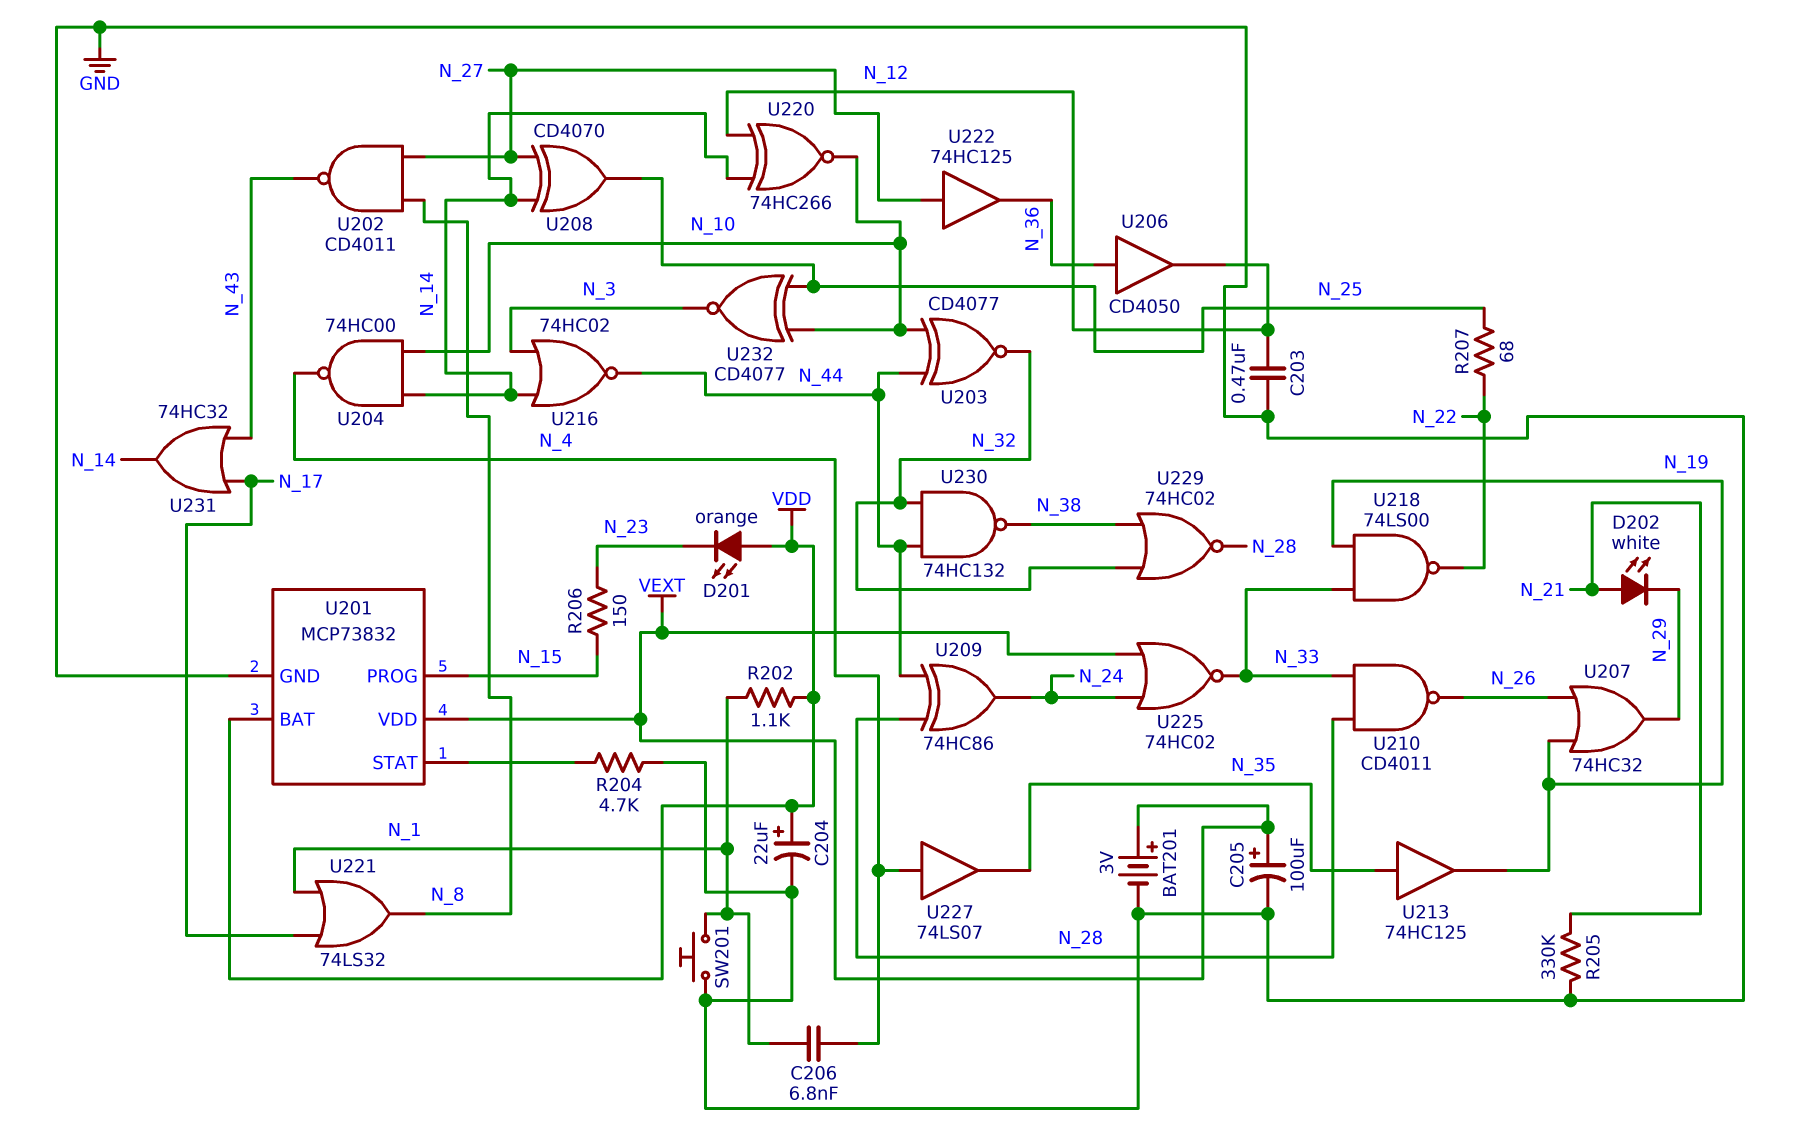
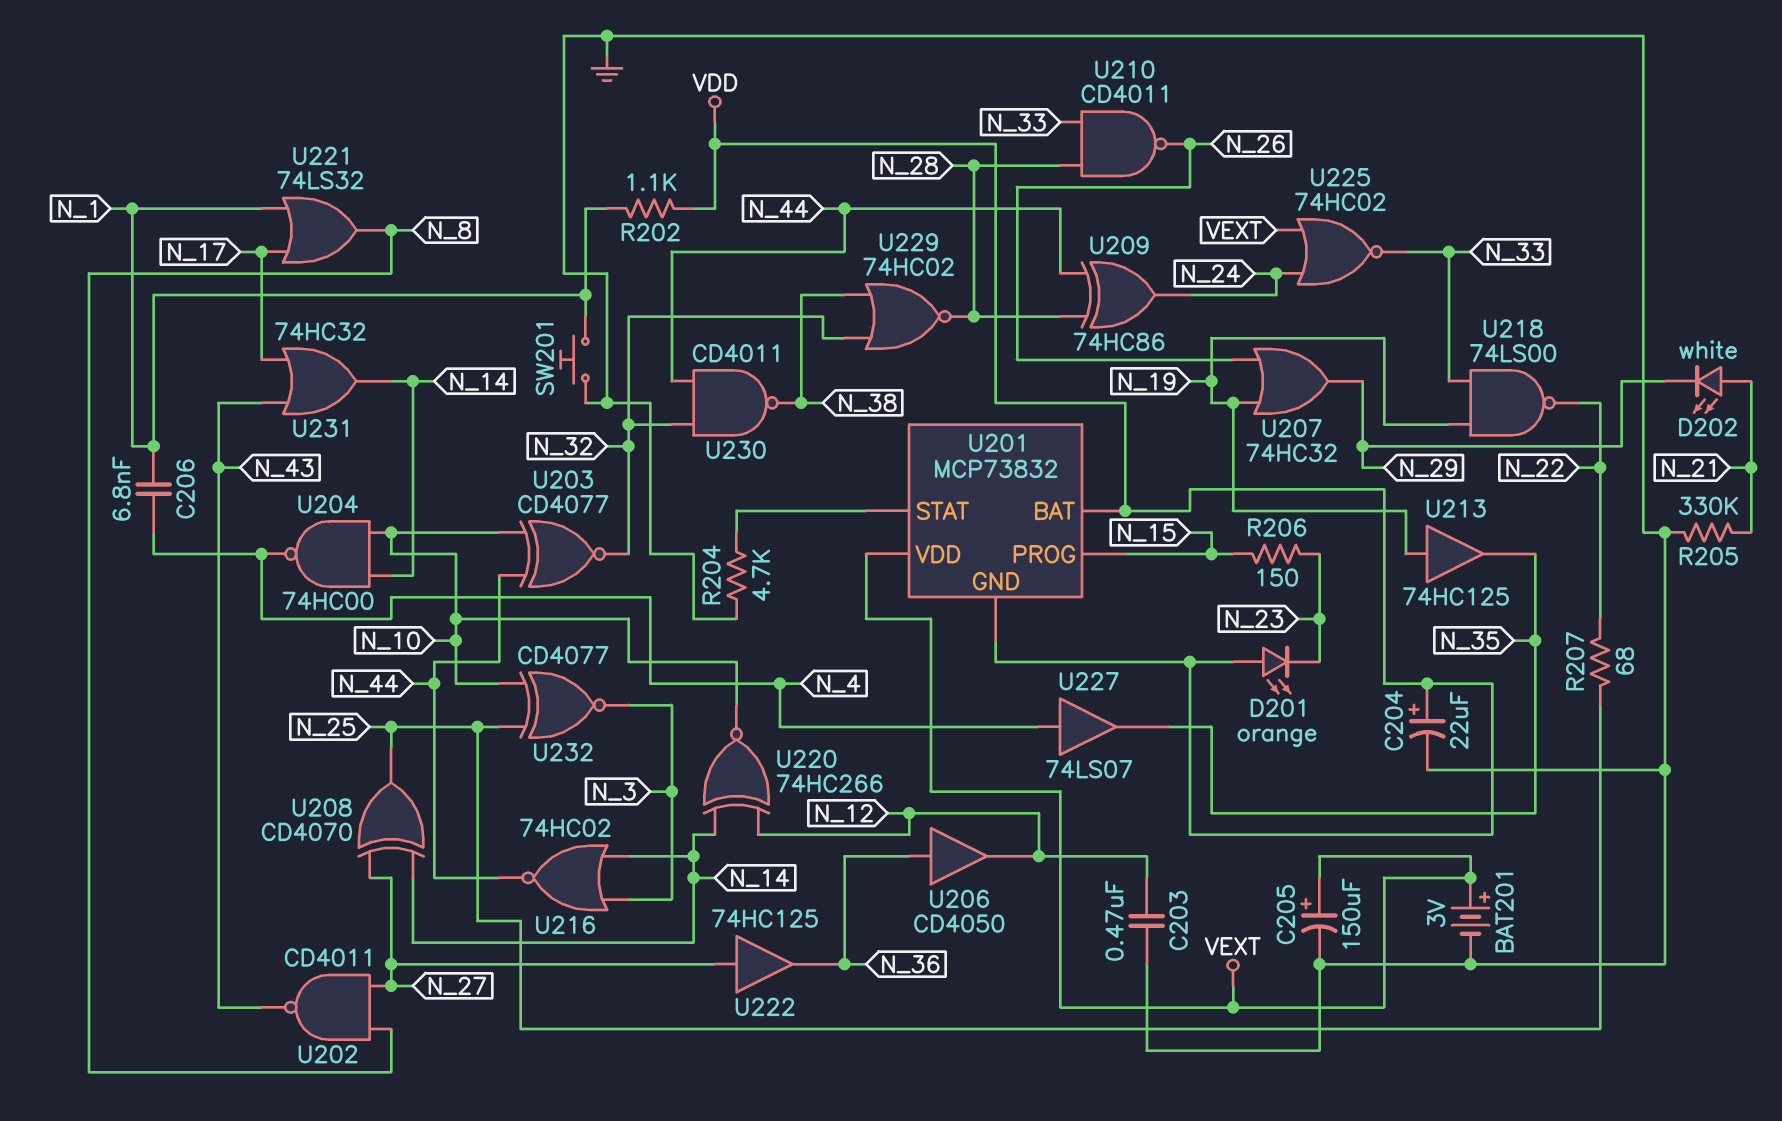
C205: 100uF (plus VEXT, minus GND) -> 150uF (plus VEXT, minus GND)
U201 pin GND: GND -> VDD
U213: buffer 74HC125 (in N_35, out N_19) -> buffer 74HC125 (in N_19, out N_35)
U230: NAND 74HC132 (in N_32, in N_44, out N_38) -> NAND CD4011 (in N_32, in N_44, out N_38)

